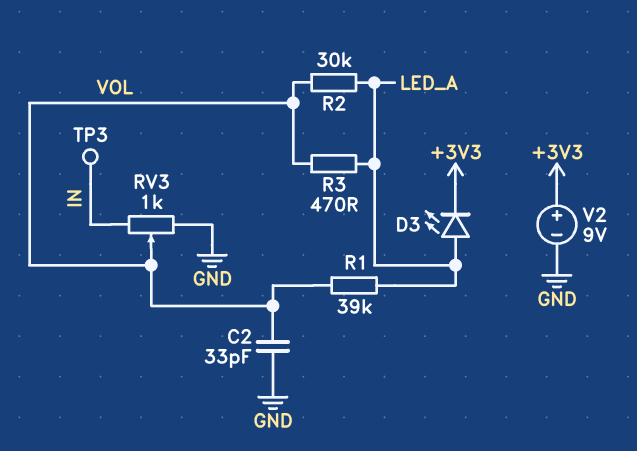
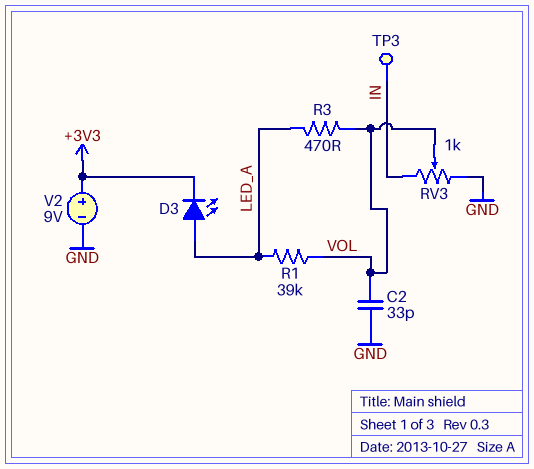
R2: 30k (LED_A, VOL) -> none

